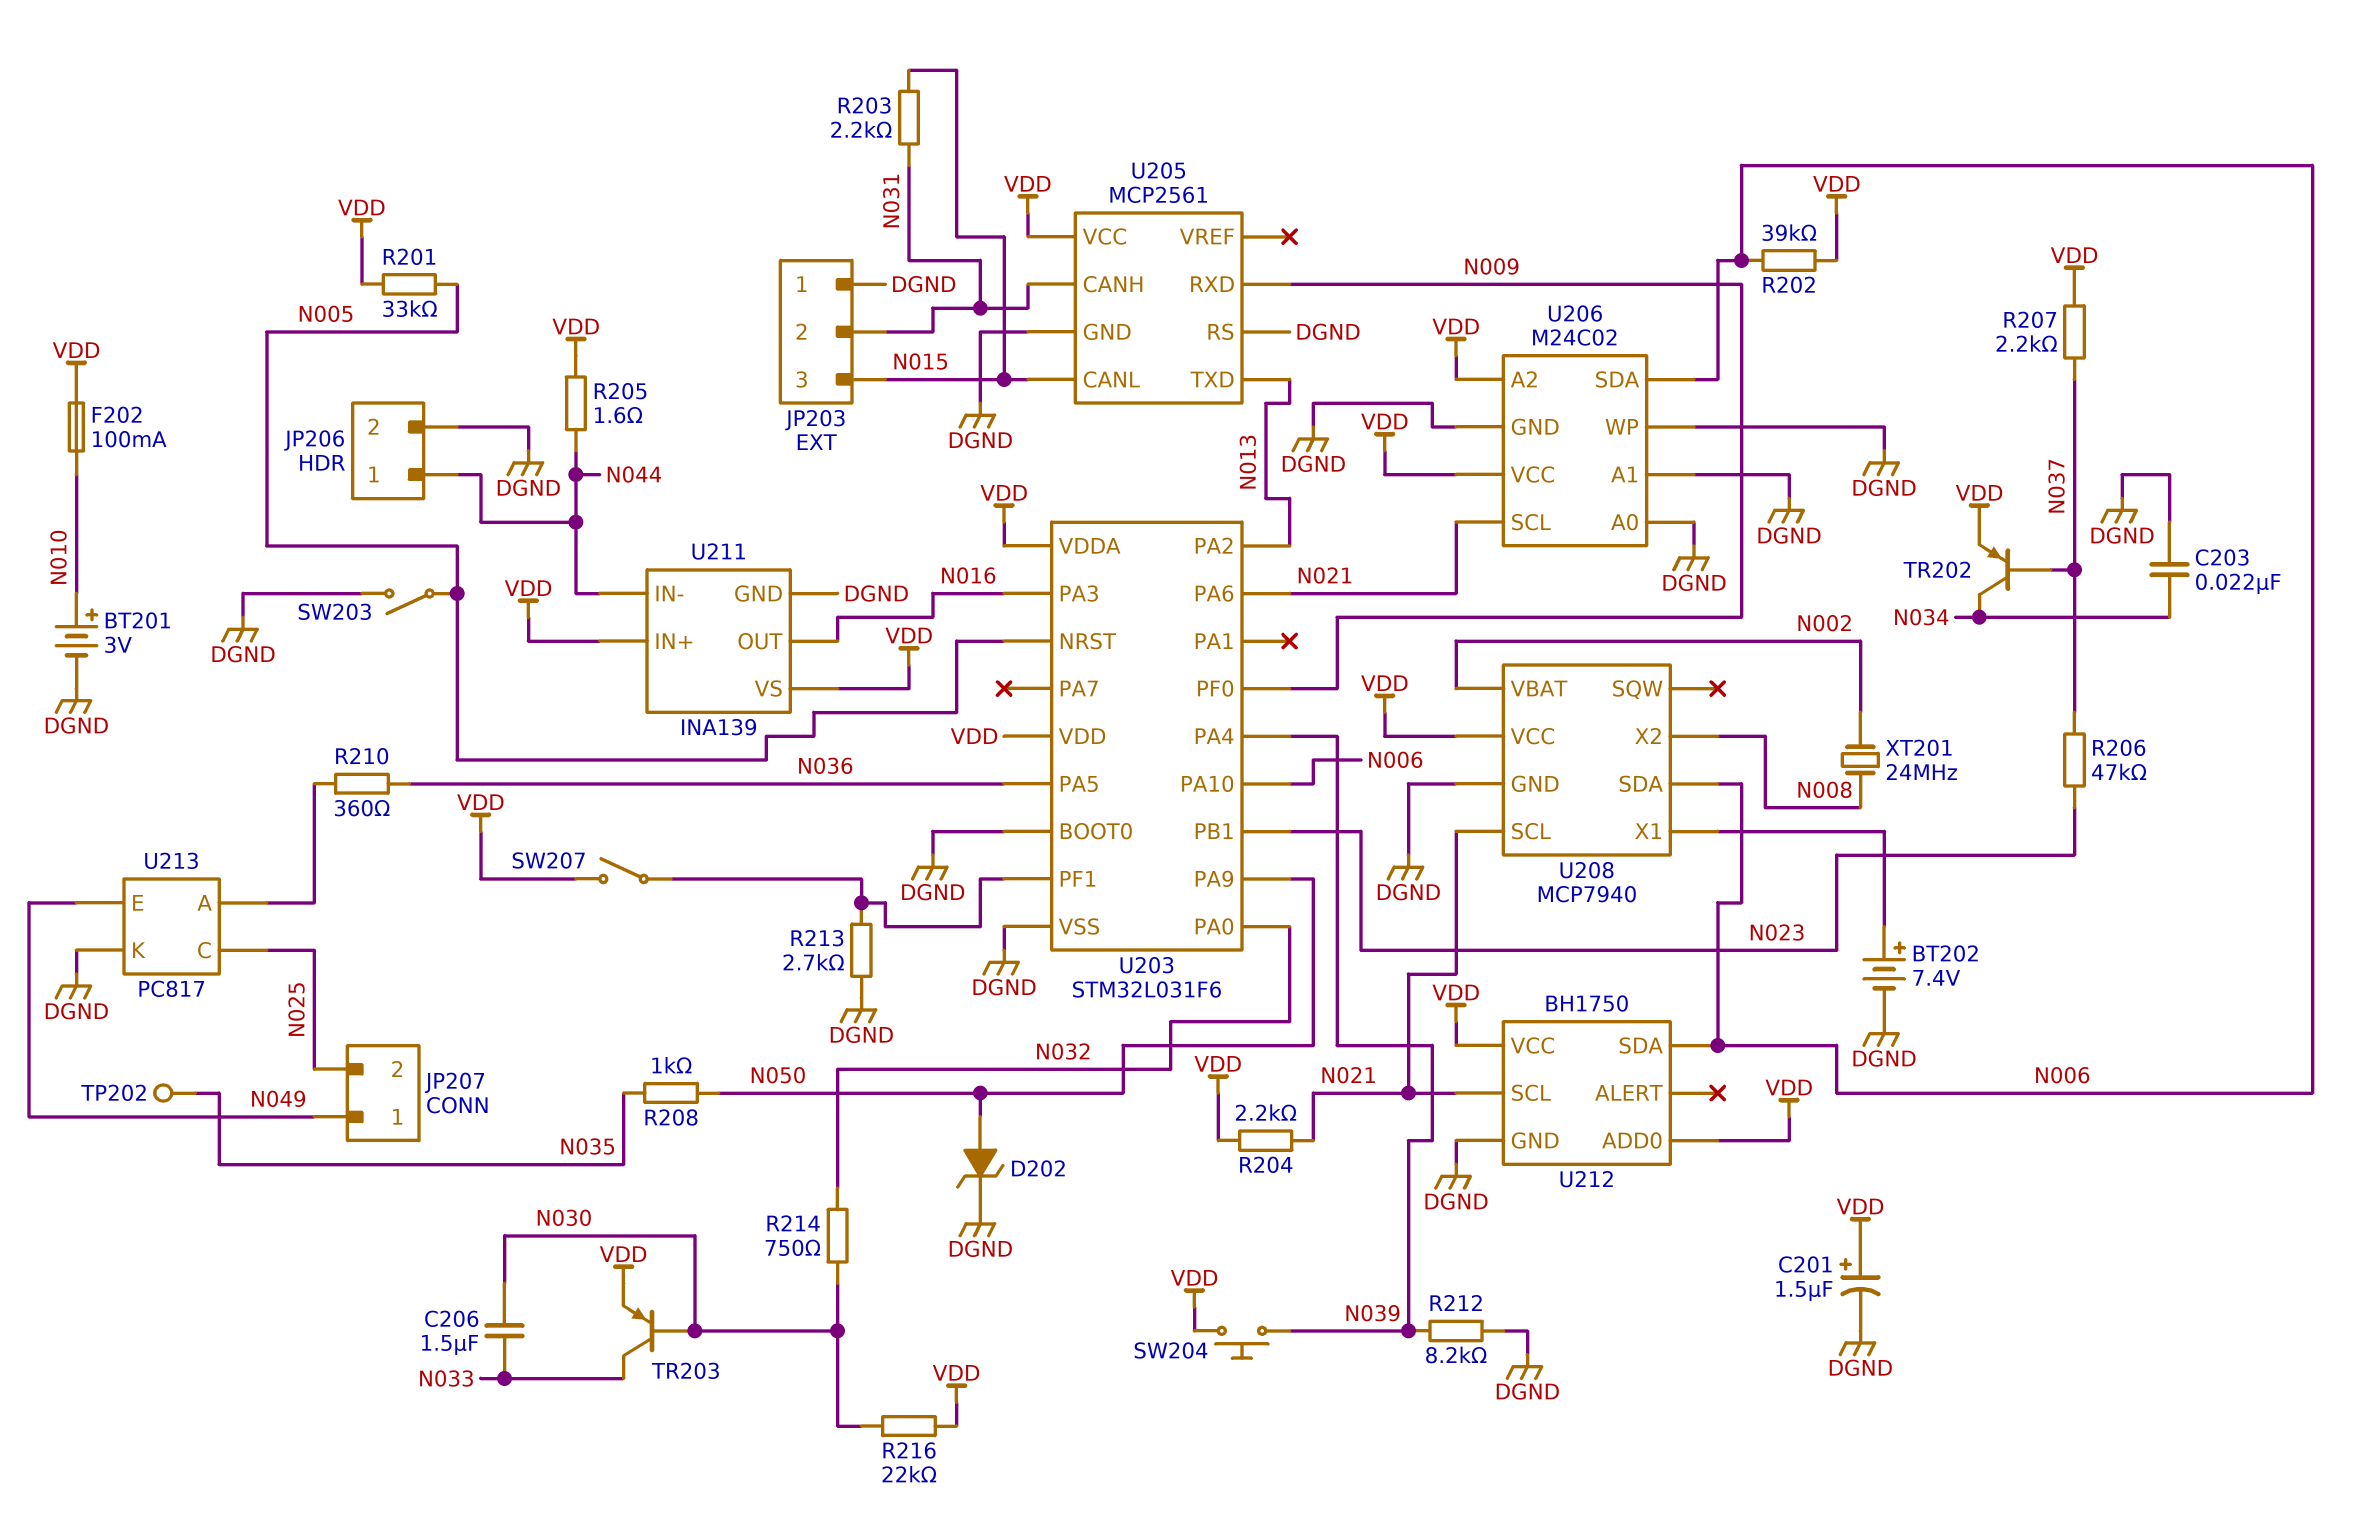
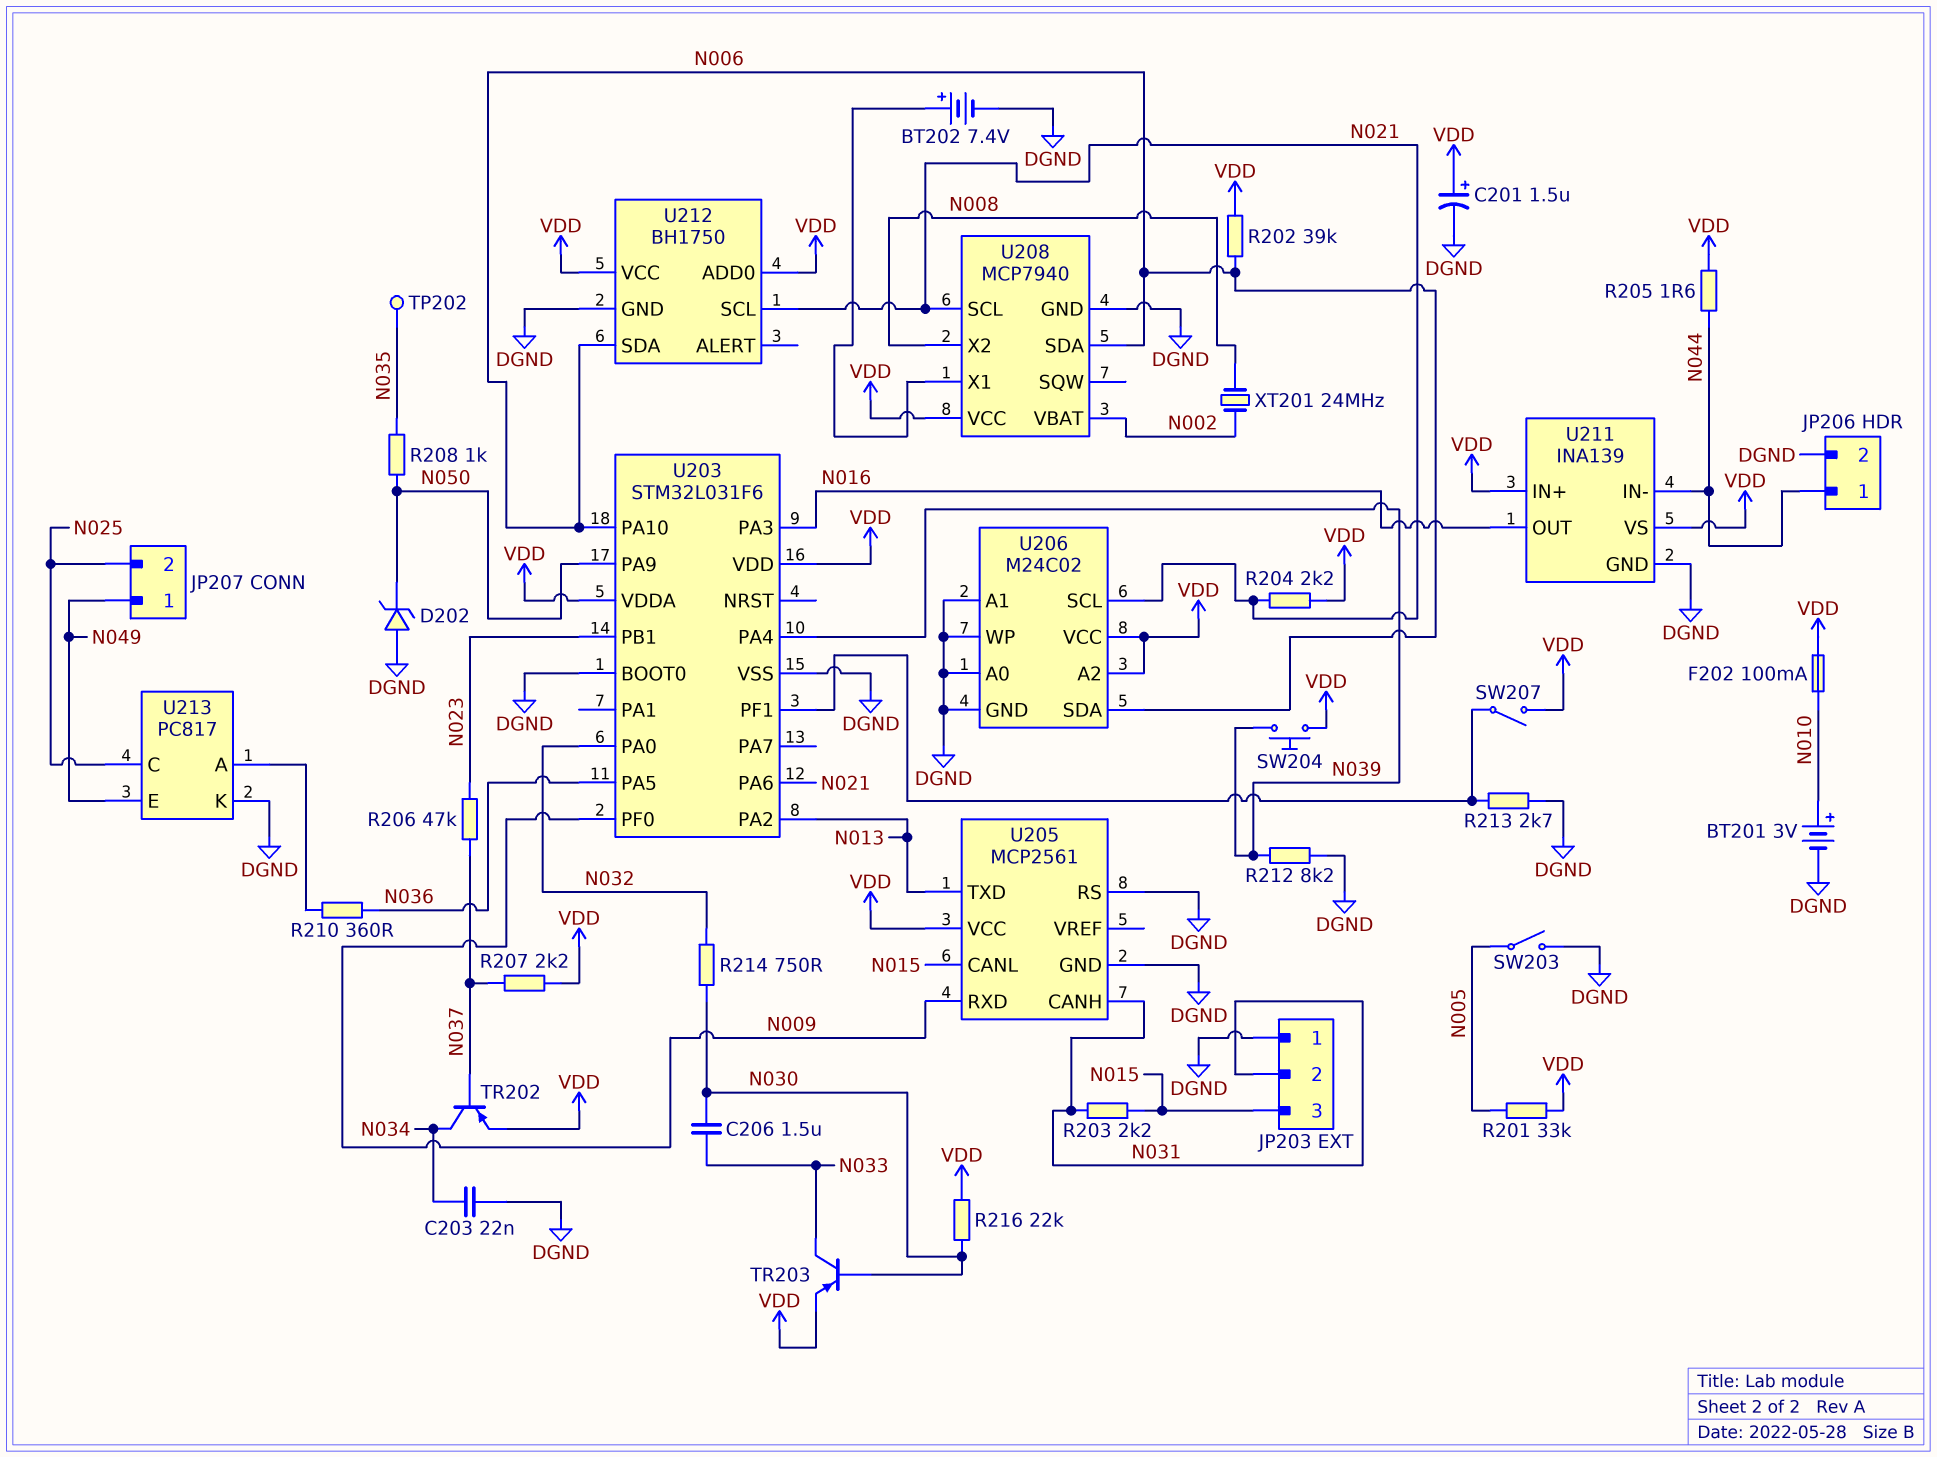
D202: zener (A N050, K DGND) -> zener (A DGND, K N050)
U203 pin NRST: N005 -> none

